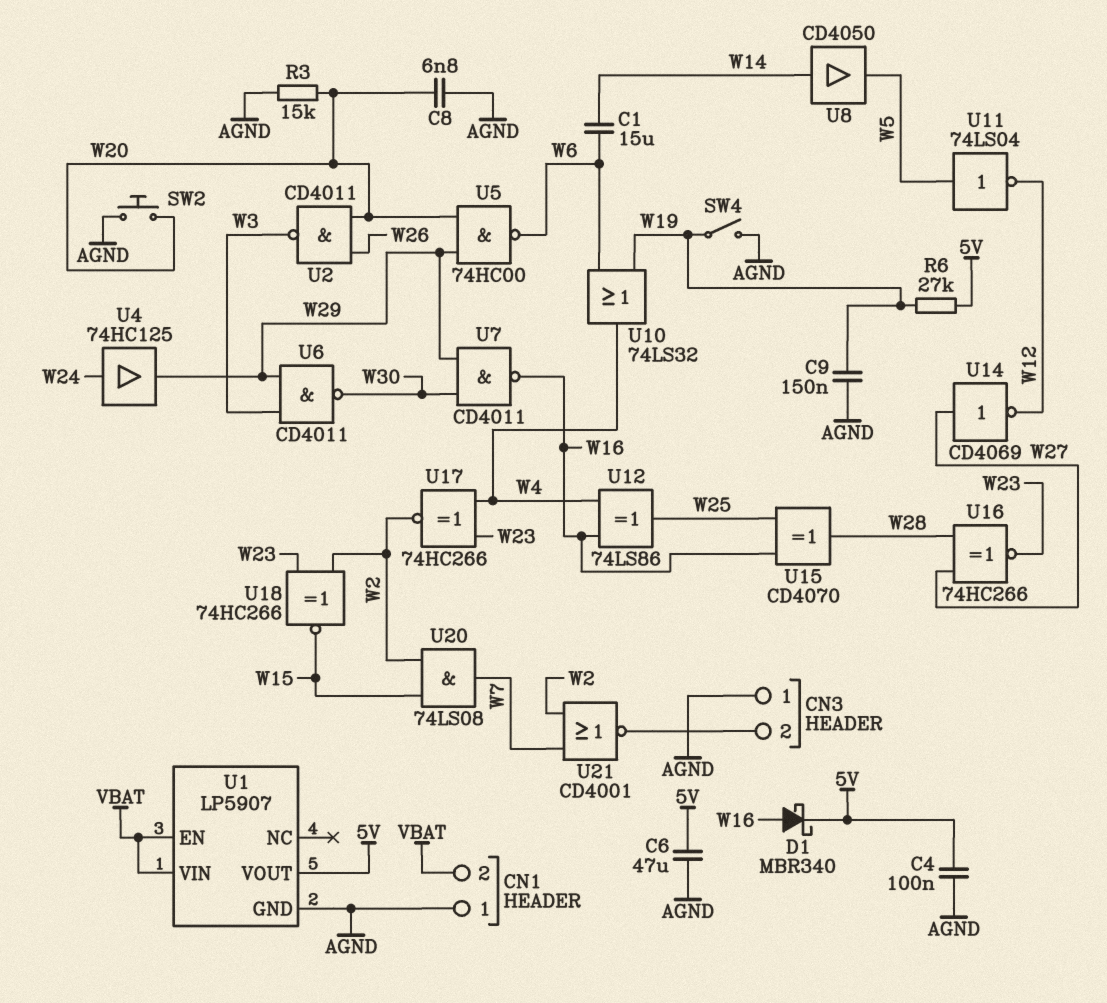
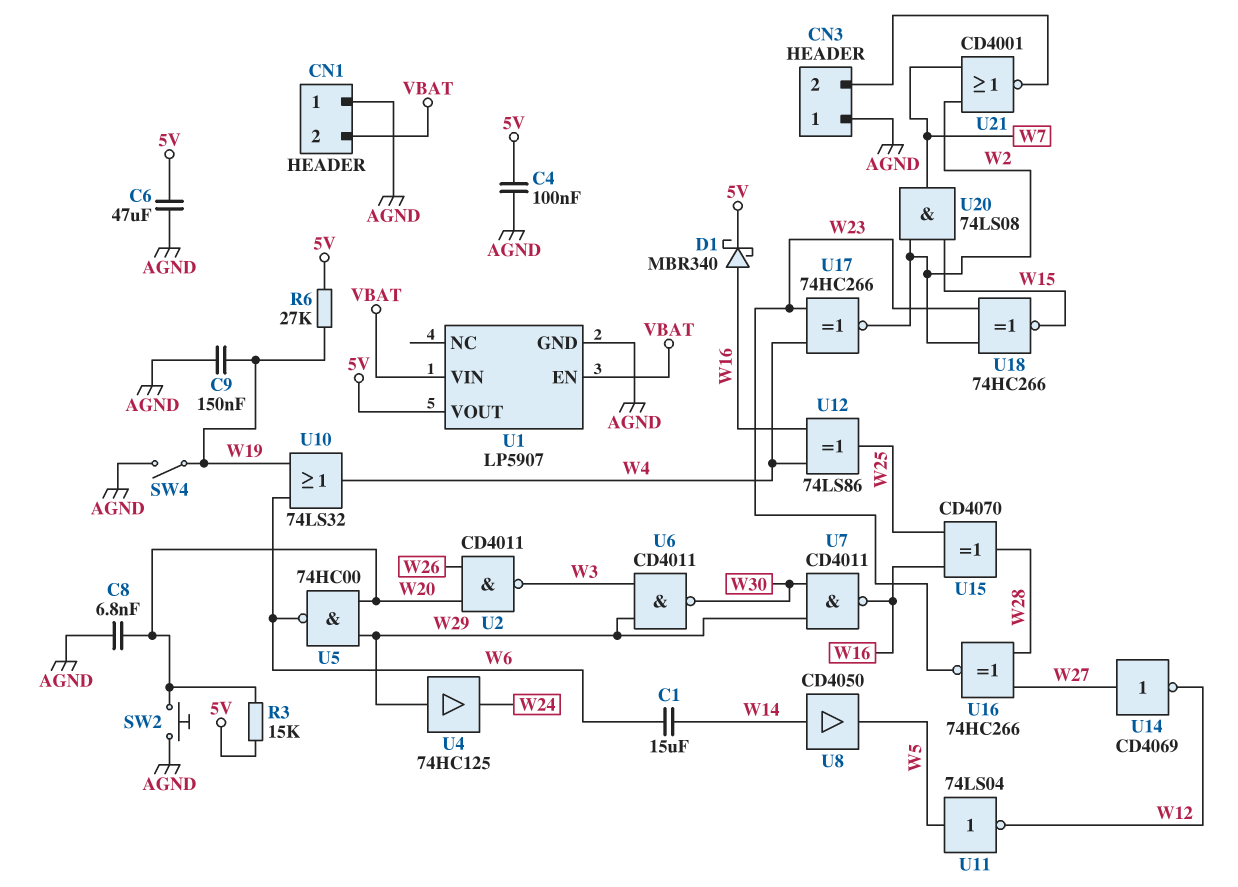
R3: 15k (AGND, W20) -> 15k (5V, W20)
U4: buffer 74HC125 (in W24, out W29) -> buffer 74HC125 (in W29, out W24)

